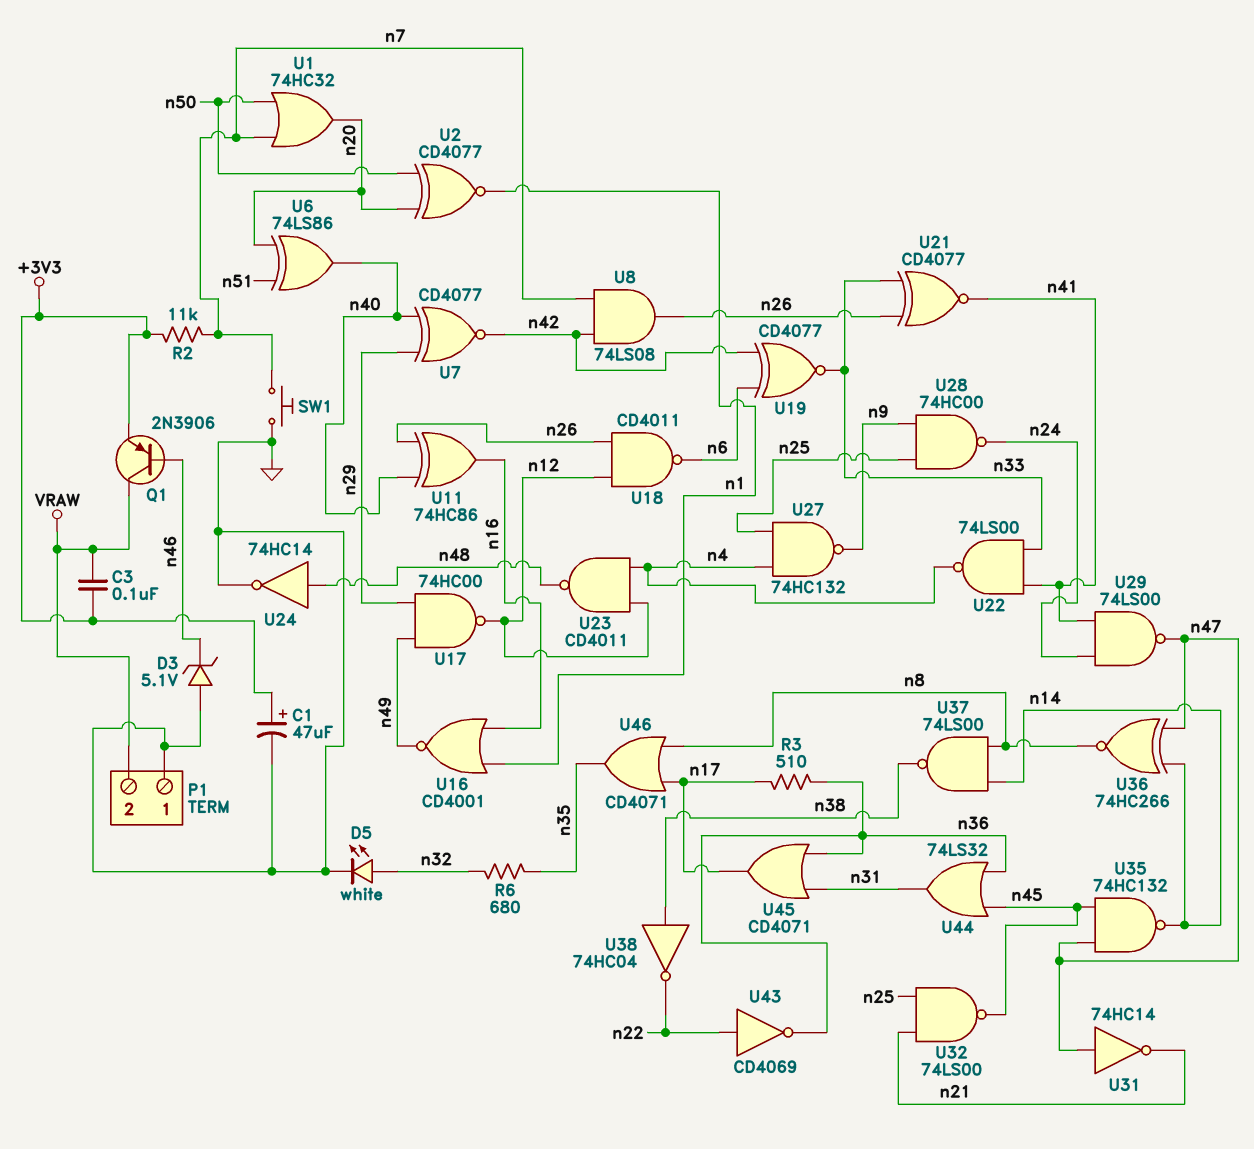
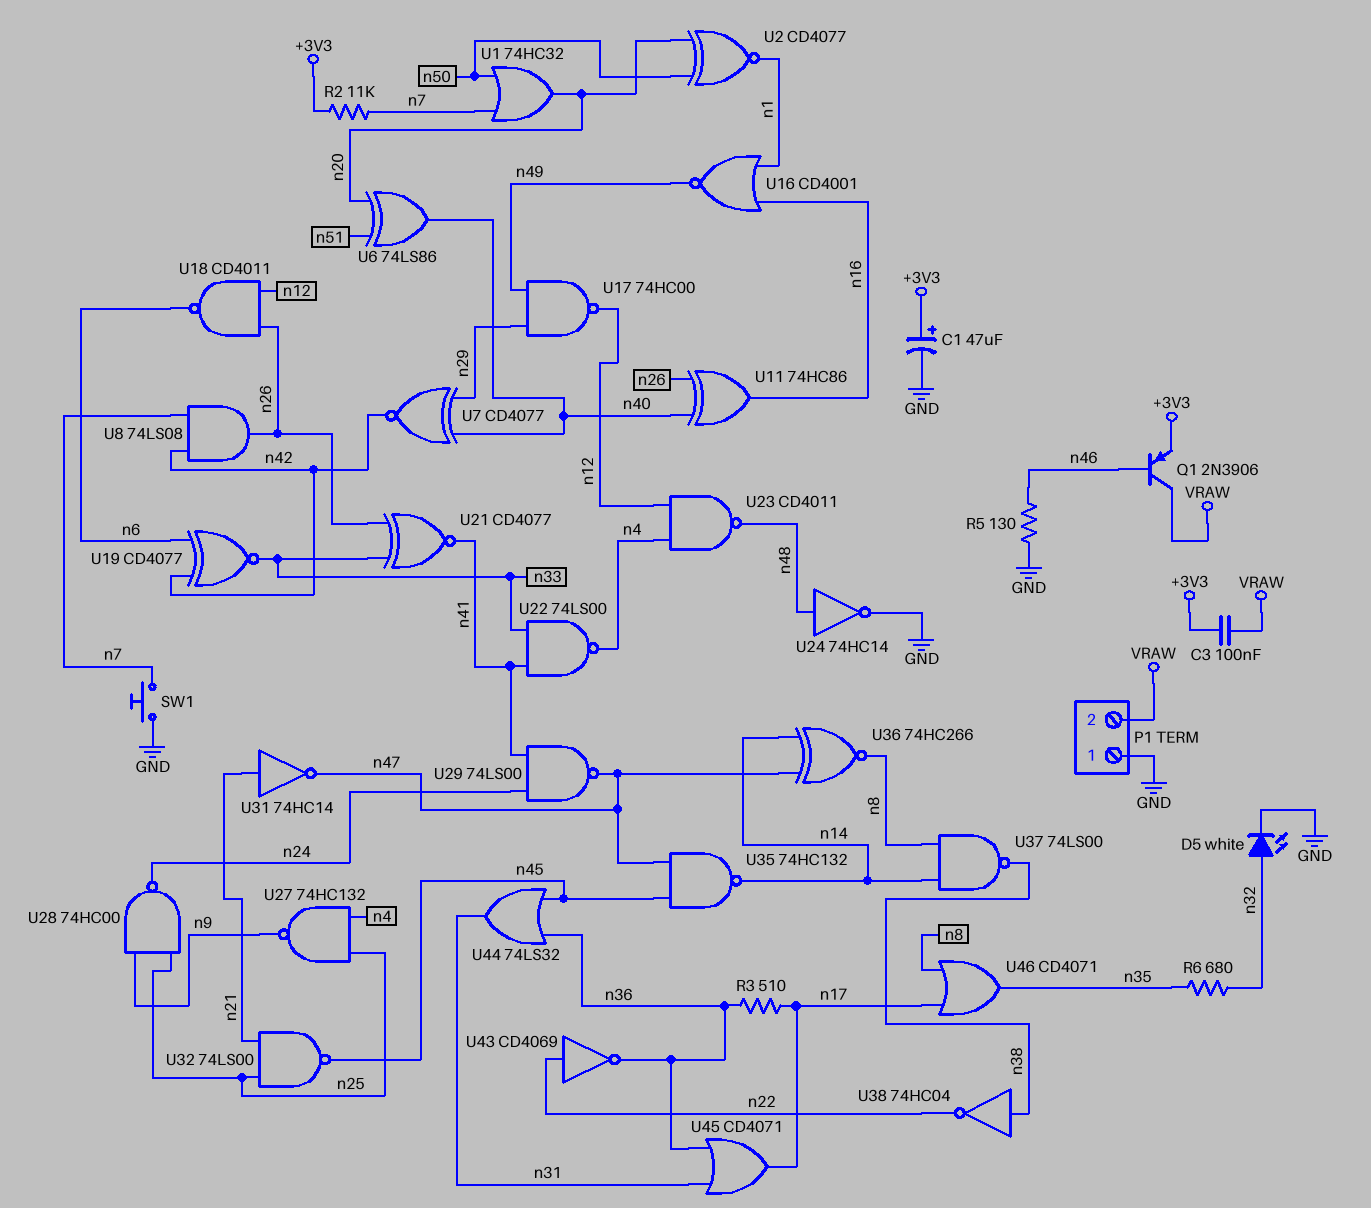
D3: zener 5.1V (A GND, K n46) -> none
R5: none -> 130 (GND, n46)
U31: NOT 74HC14 (in n47, out n21) -> NOT 74HC14 (in n21, out n47)

